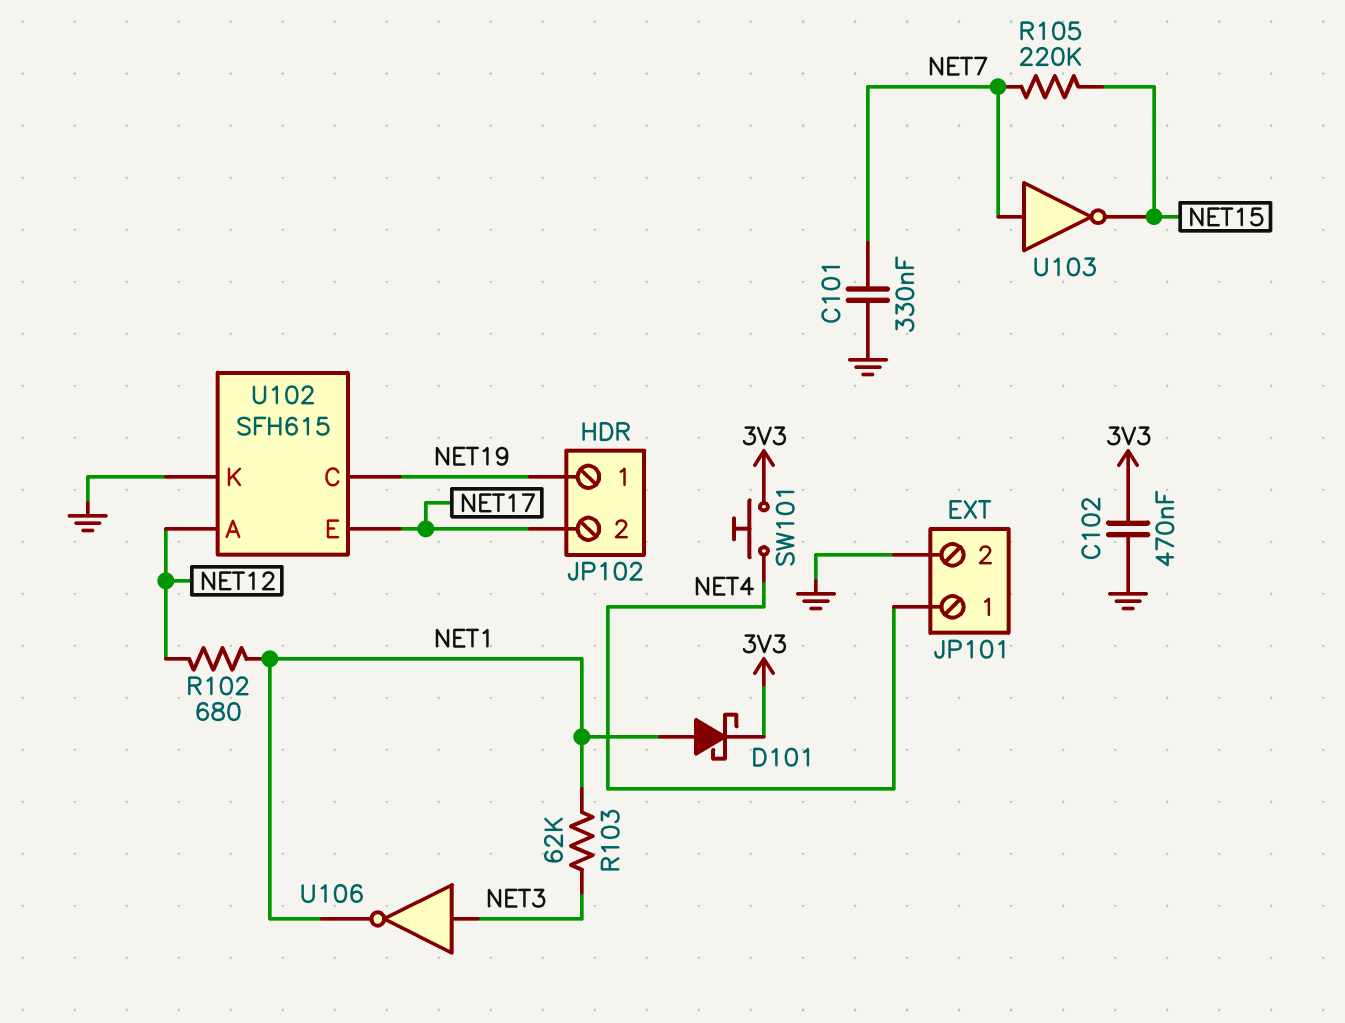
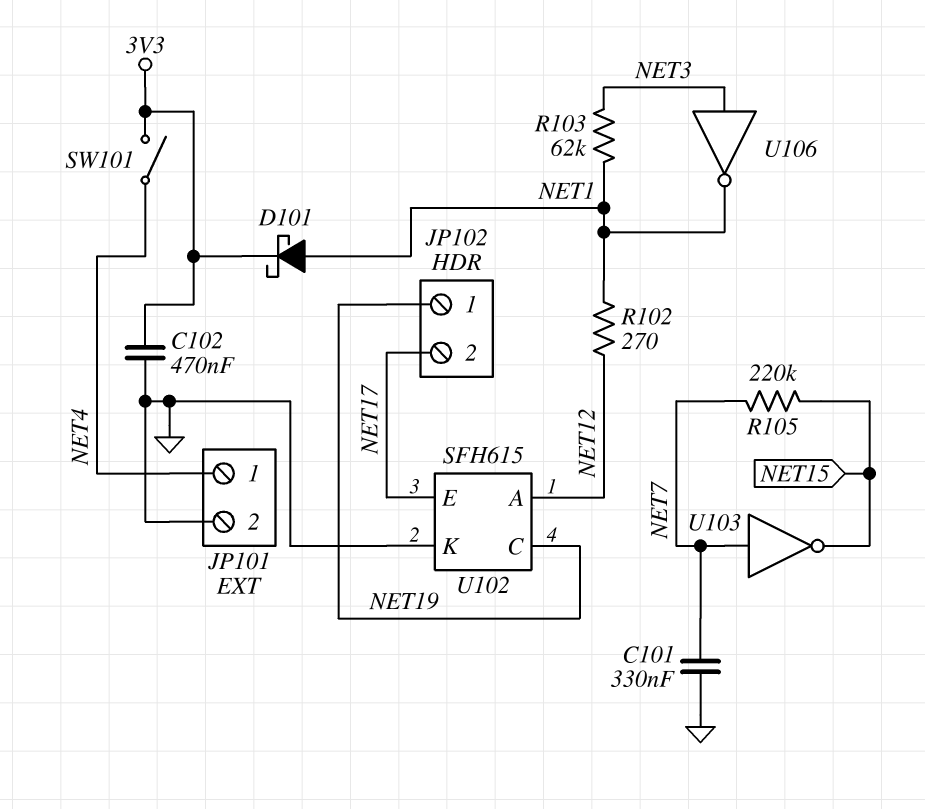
R102: 680 (NET1, NET12) -> 270 (NET1, NET12)
SW101: button (3V3, NET4) -> switch (3V3, NET4)

